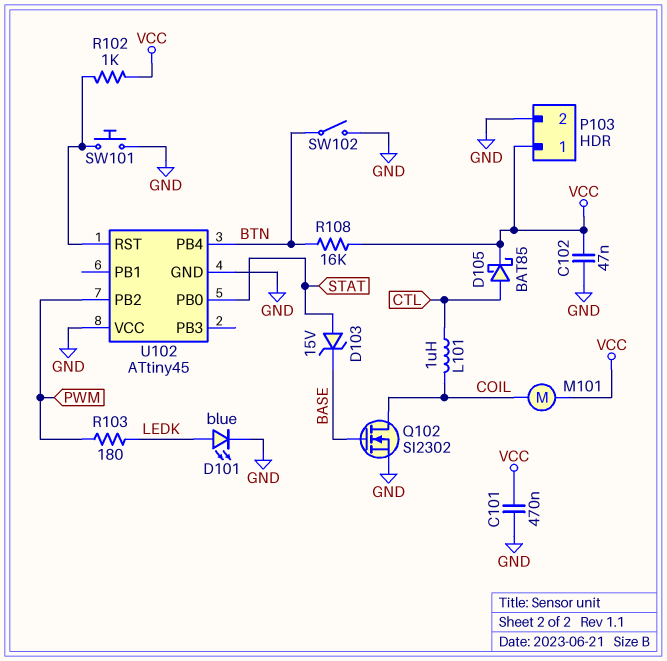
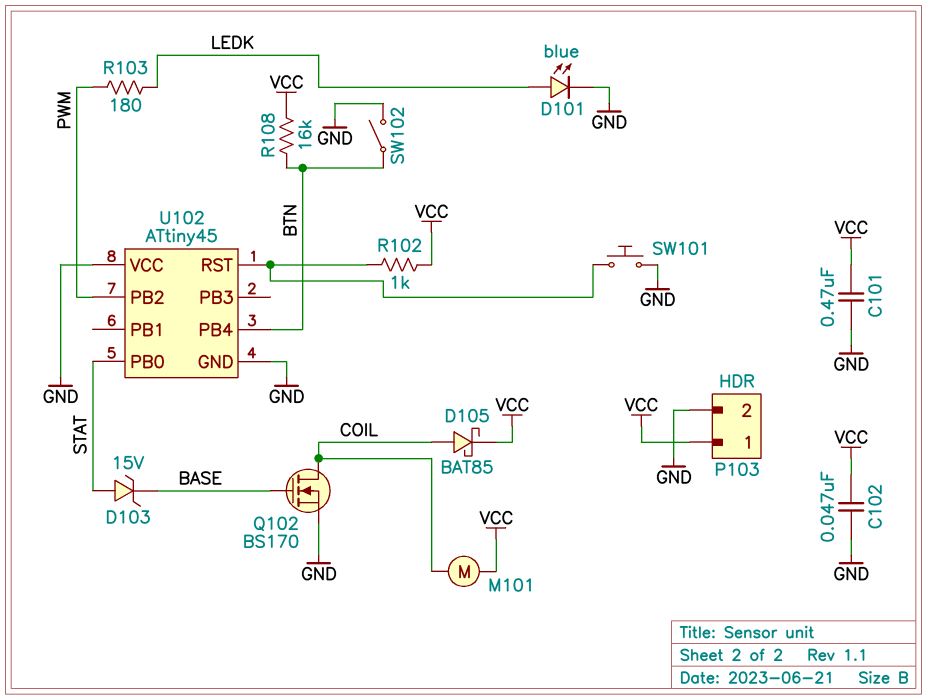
D105: schottky BAT85 (A CTL, K VCC) -> schottky BAT85 (A COIL, K VCC)
L101: 1uH (COIL, CTL) -> none
Q102: NMOS SI2302 (G BASE, D COIL, S GND) -> NMOS BS170 (G BASE, D COIL, S GND)

